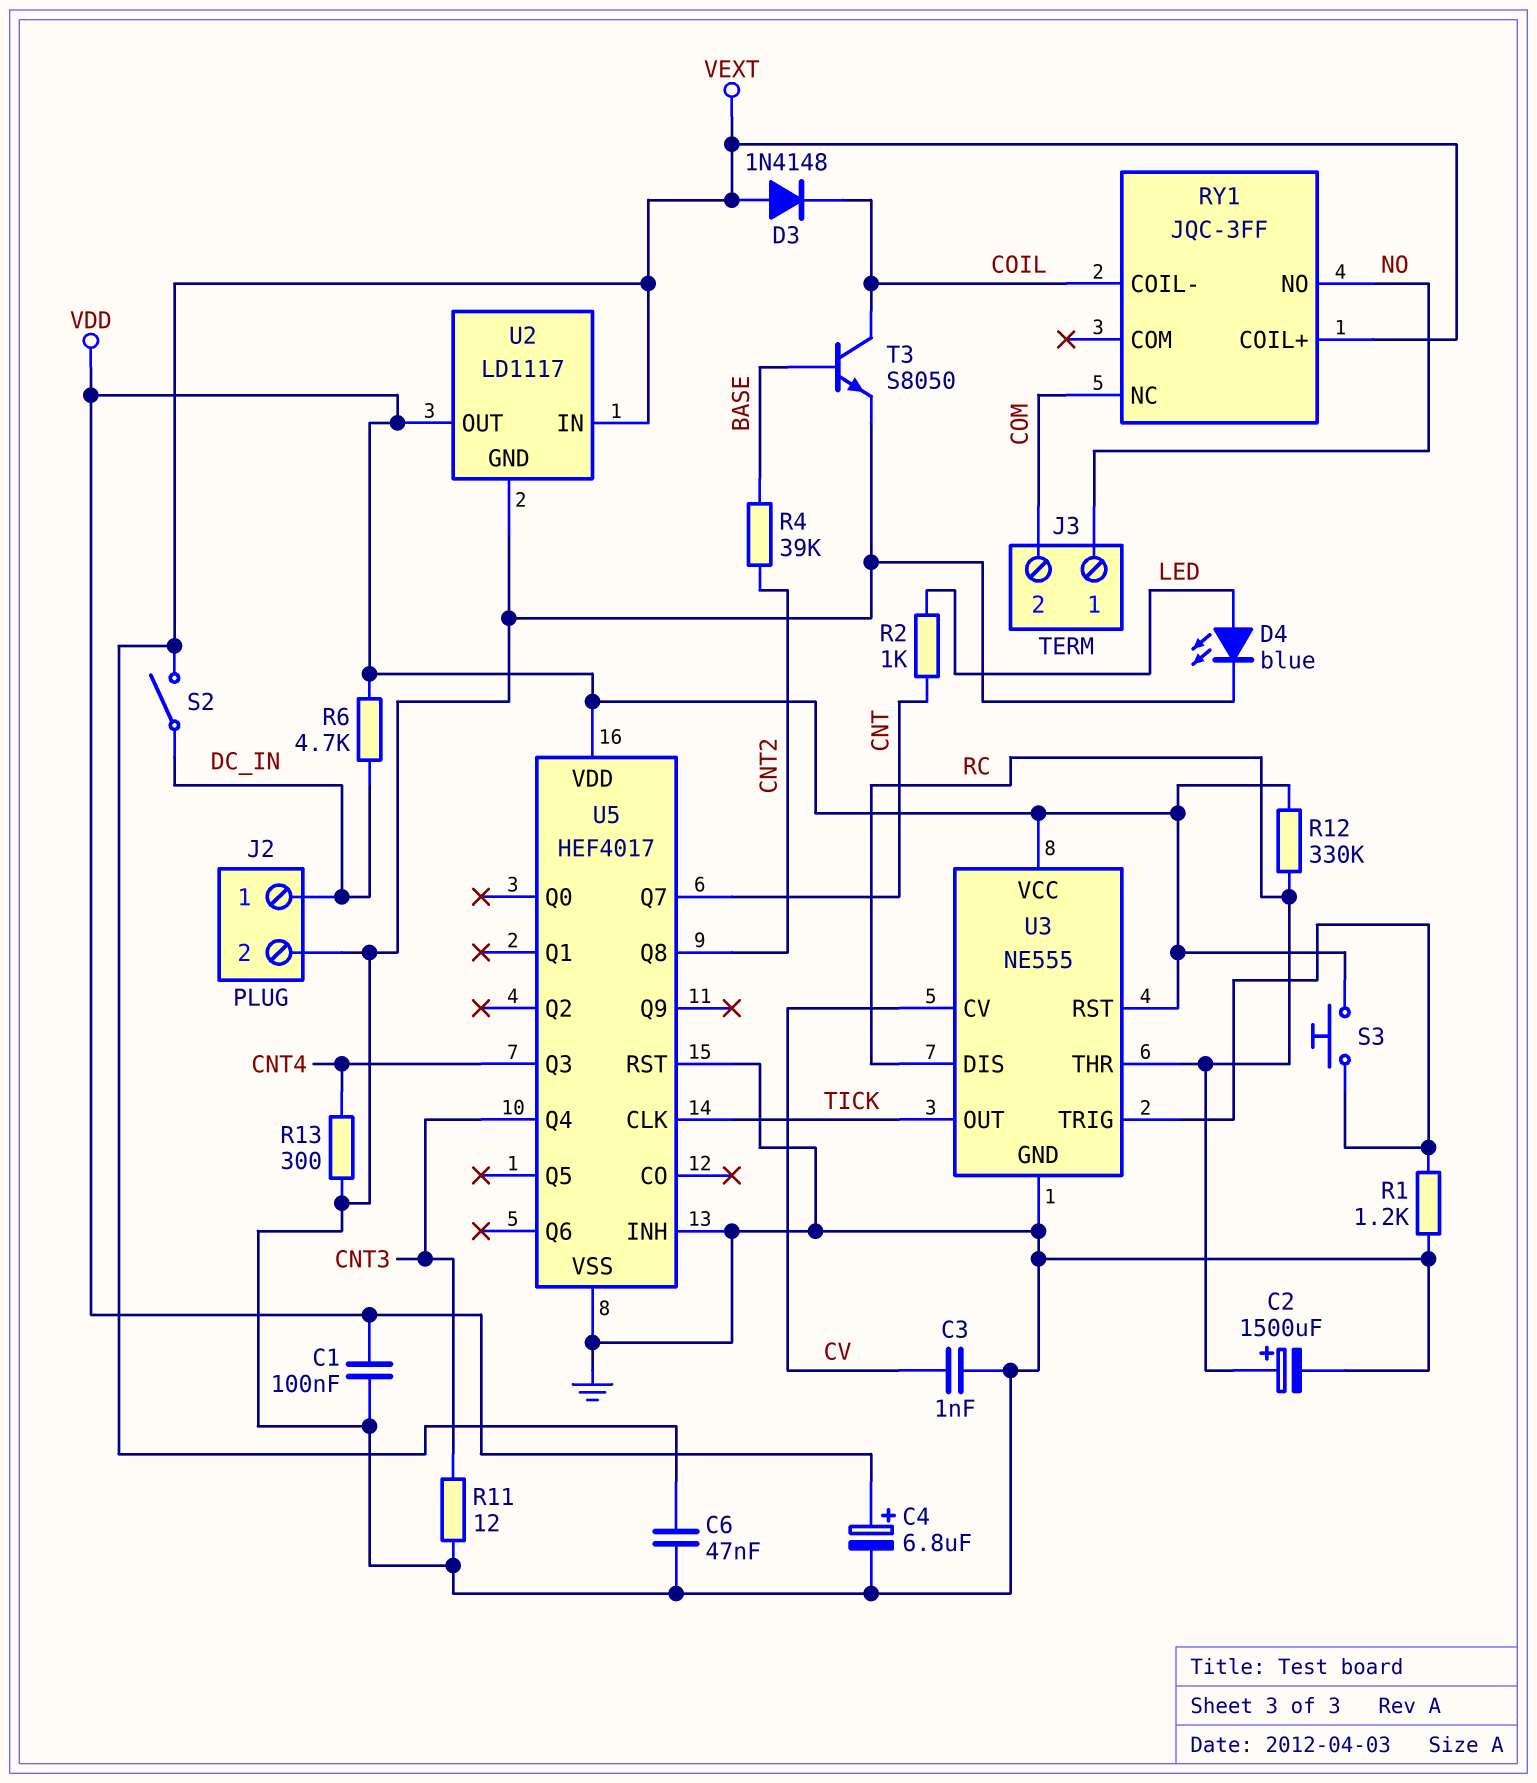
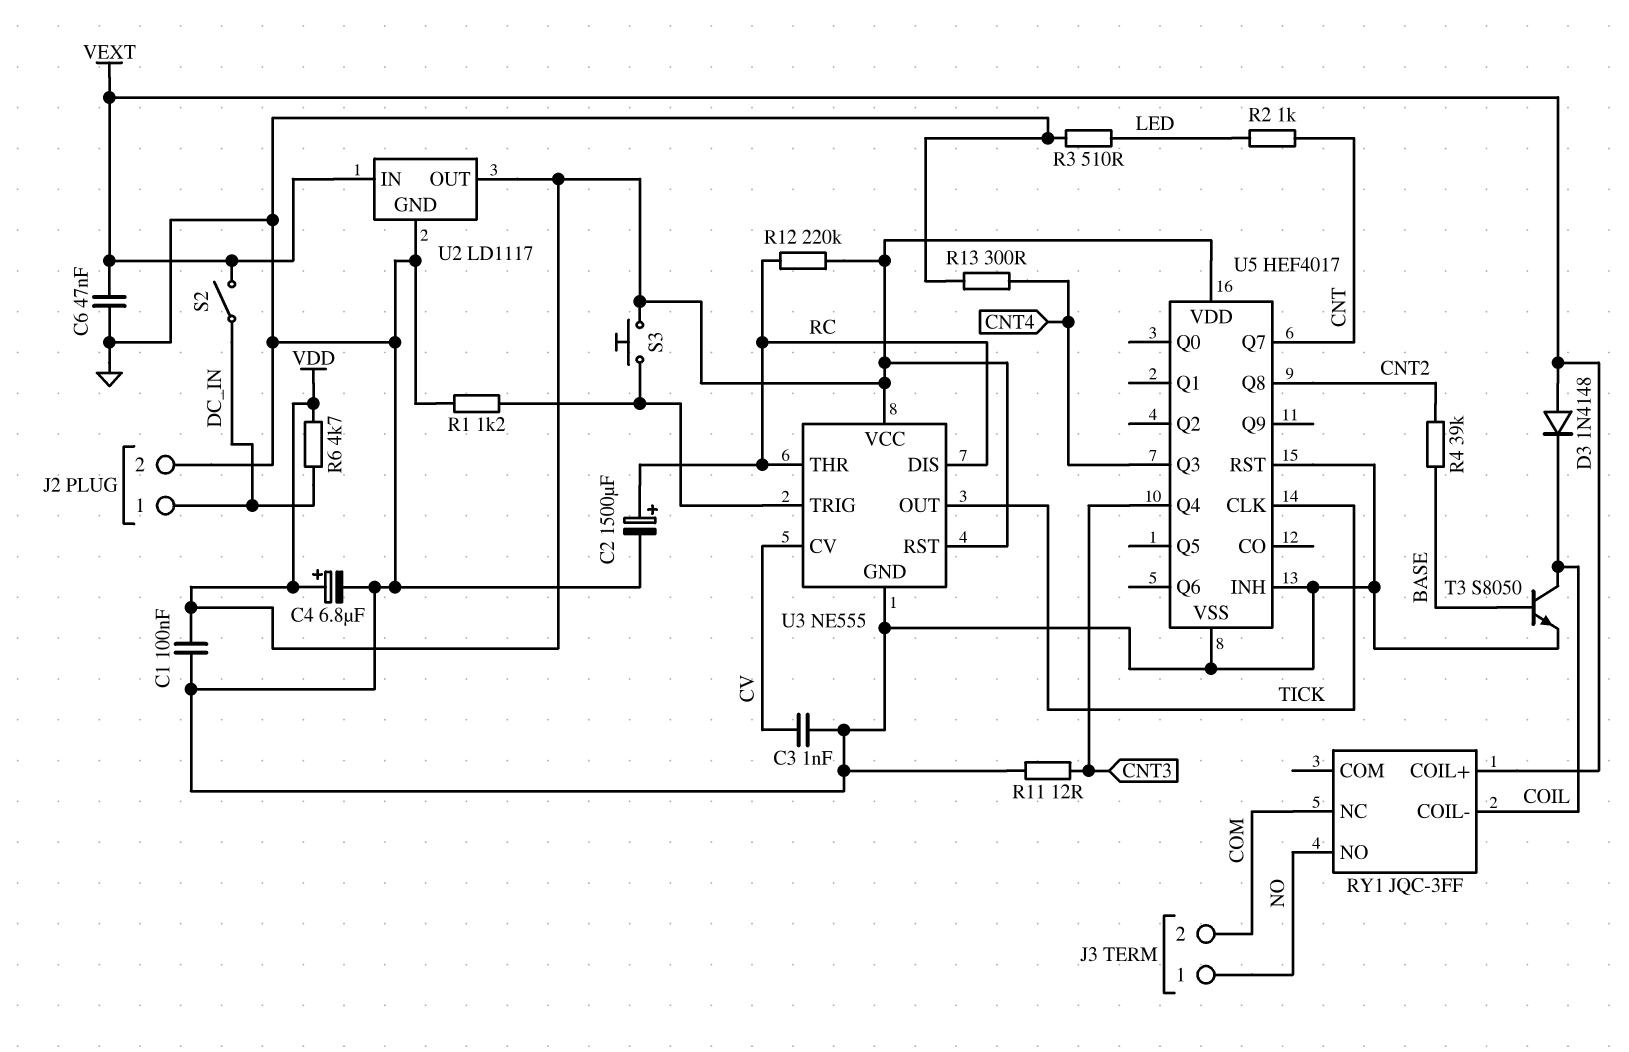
D4: LED blue (A LED, K GND) -> none
R3: none -> 510 (GND, LED)
R12: 330k (RC, VDD) -> 220k (RC, VDD)

